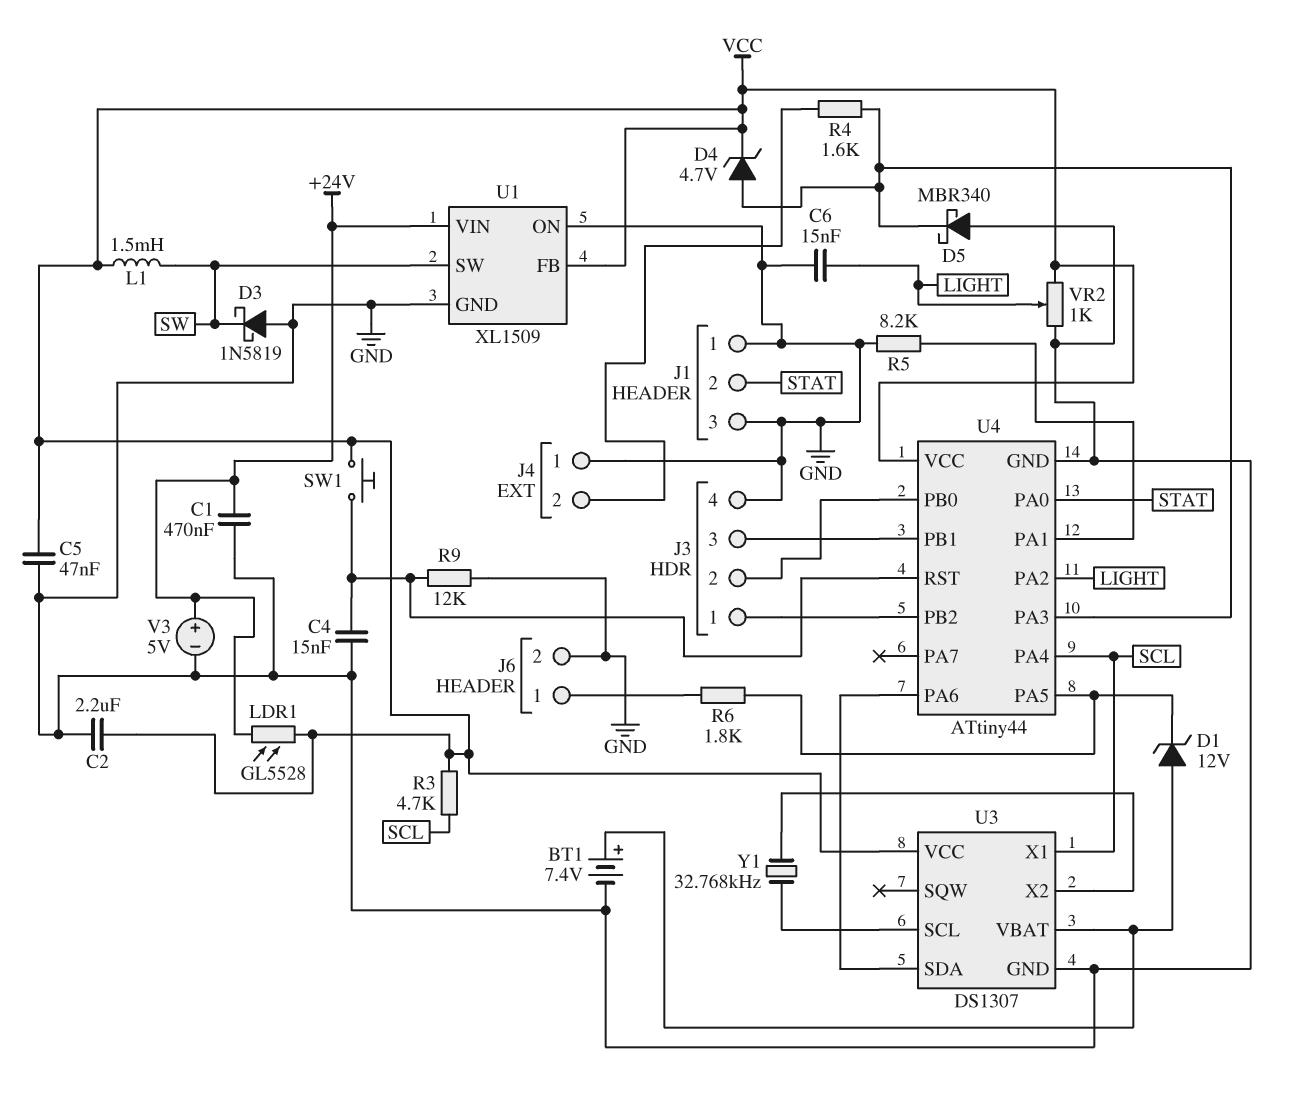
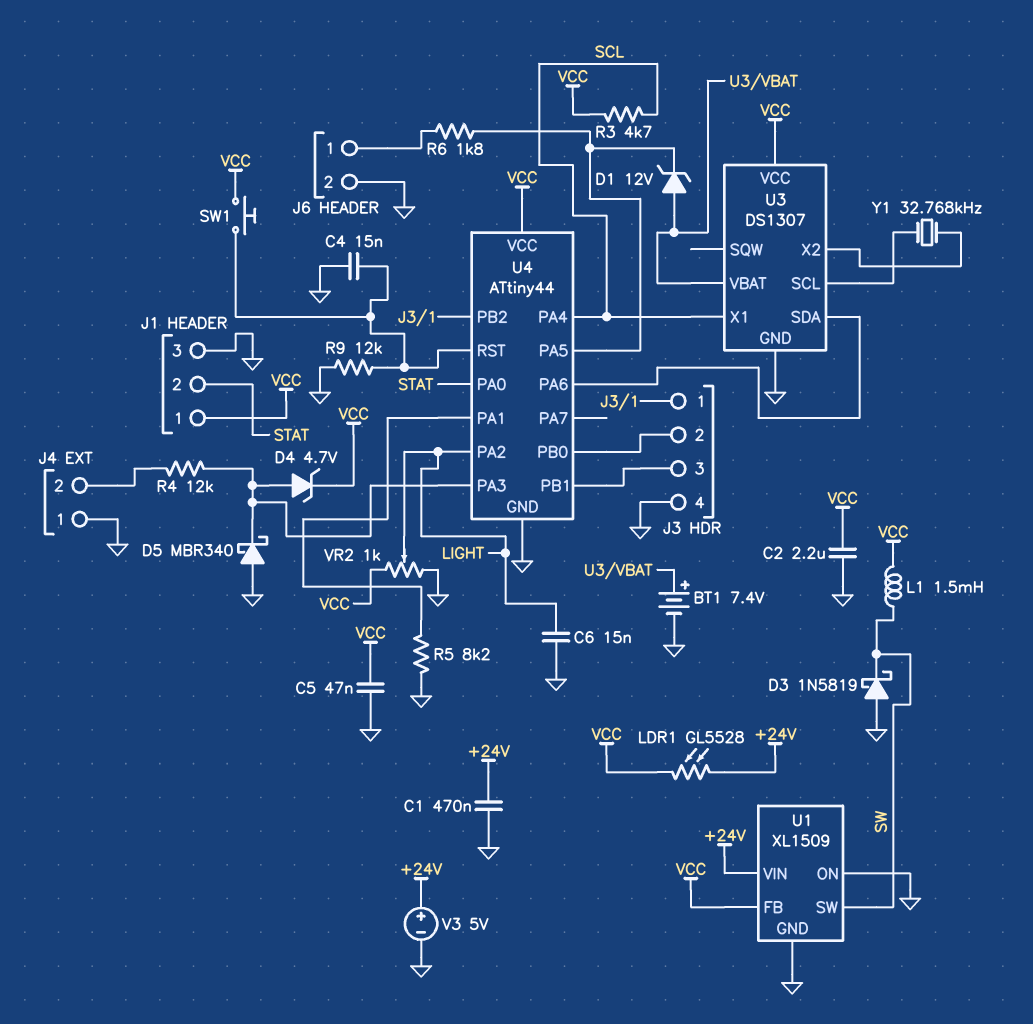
J1 pin 1: GND -> VCC
R4: 1.6k (J4/2, U4/PA3) -> 12k (J4/2, U4/PA3)

